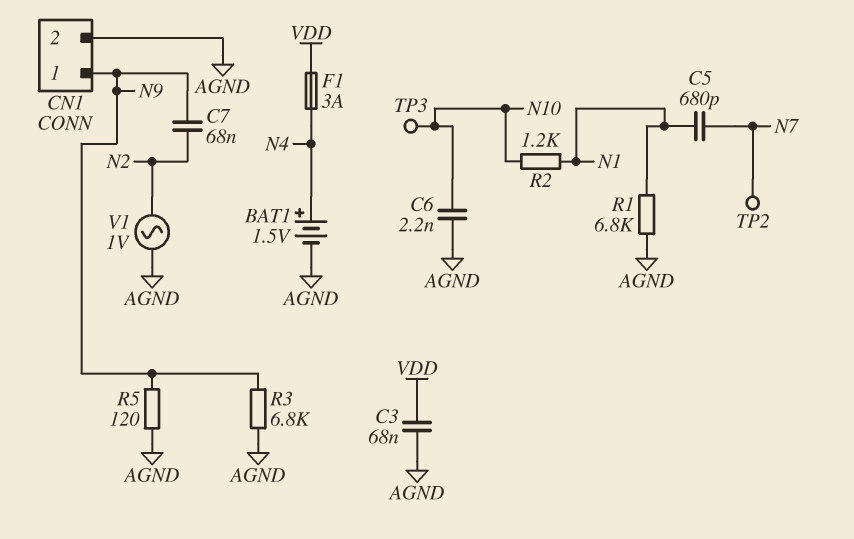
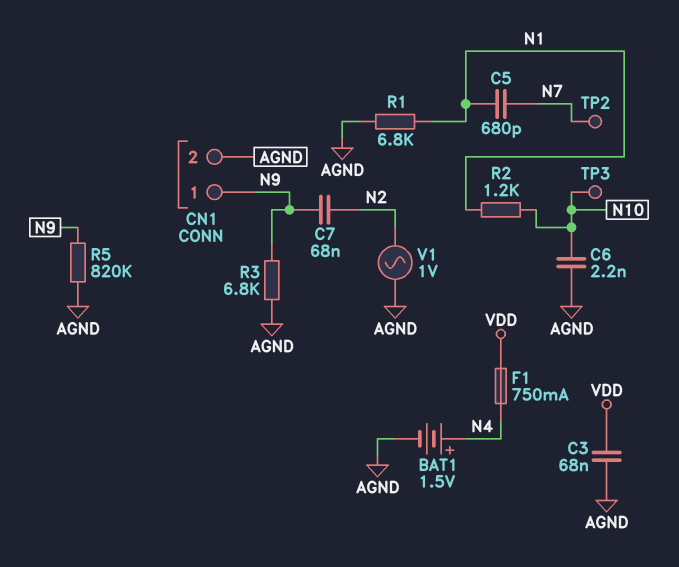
F1: 3A (N4, VDD) -> 750mA (N4, VDD)
R5: 120 (AGND, N9) -> 820k (AGND, N9)

